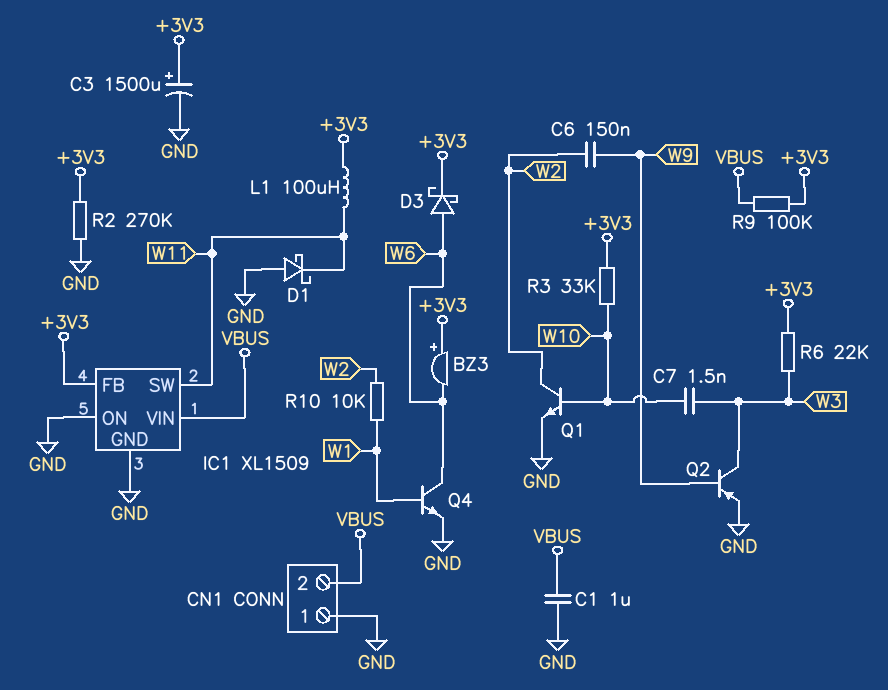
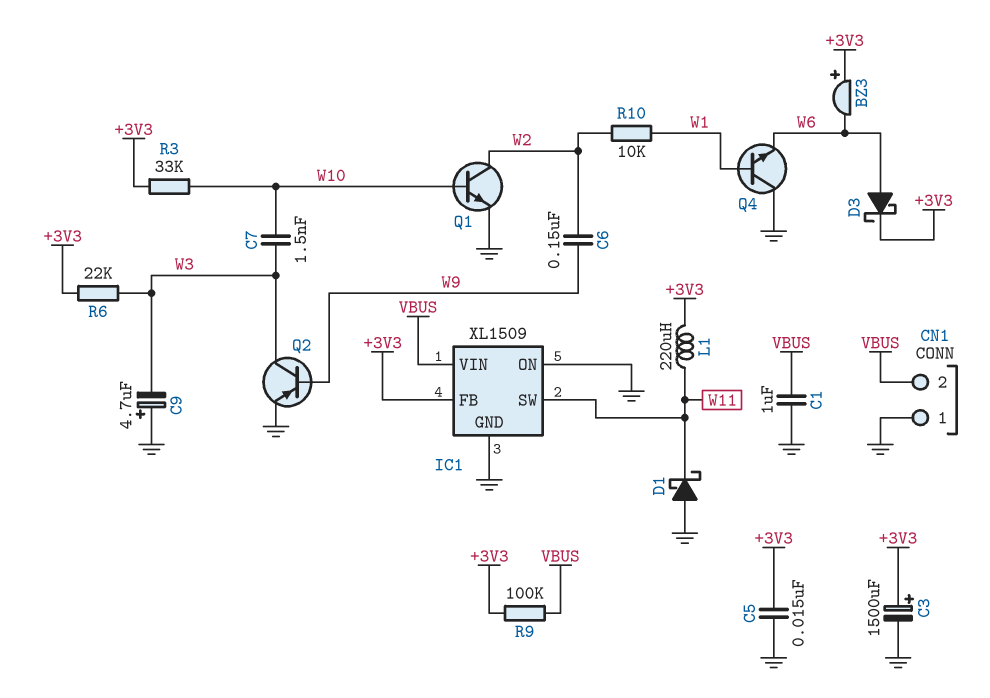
C5: none -> 15nF (+3V3, GND)
C9: none -> 4.7uF (plus GND, minus W3)
L1: 100uH (+3V3, W11) -> 220uH (+3V3, W11)
Q4: NPN (B W1, C W6, E GND) -> NPN (B W1, C GND, E W6)
R2: 270k (+3V3, GND) -> none

